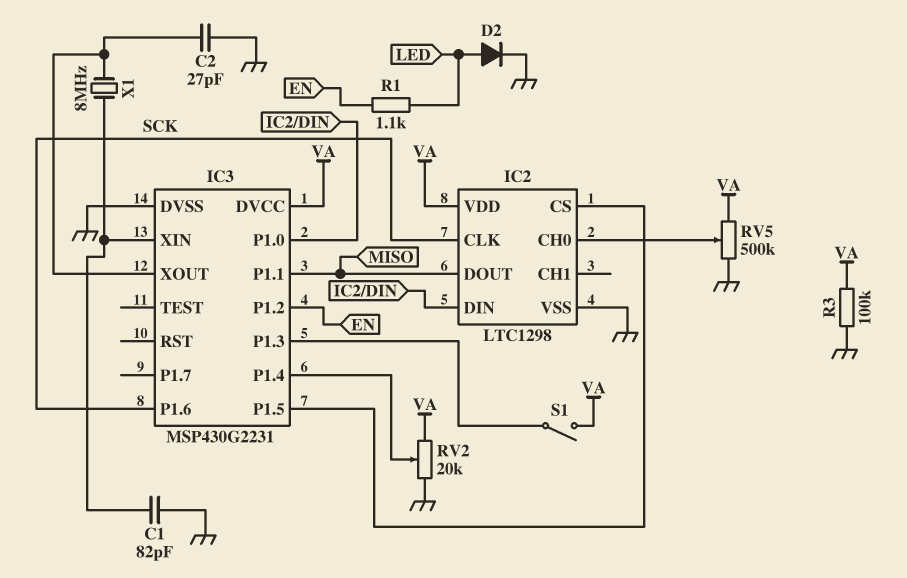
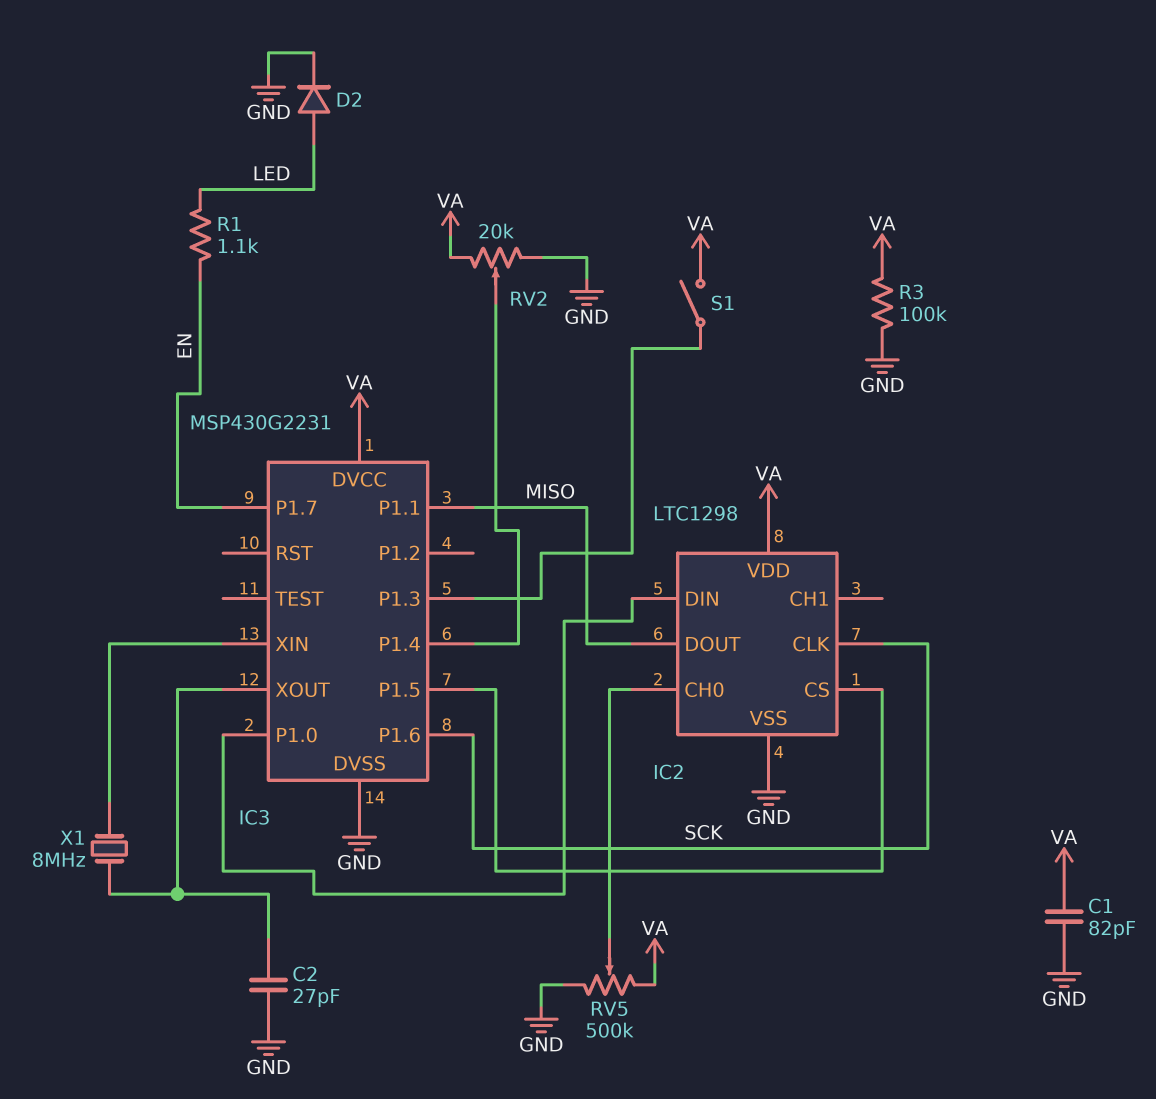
C1: 82pF (GND, IC3/XIN) -> 82pF (GND, VA)
IC3 pin P1.2: EN -> none
IC3 pin P1.7: none -> EN

